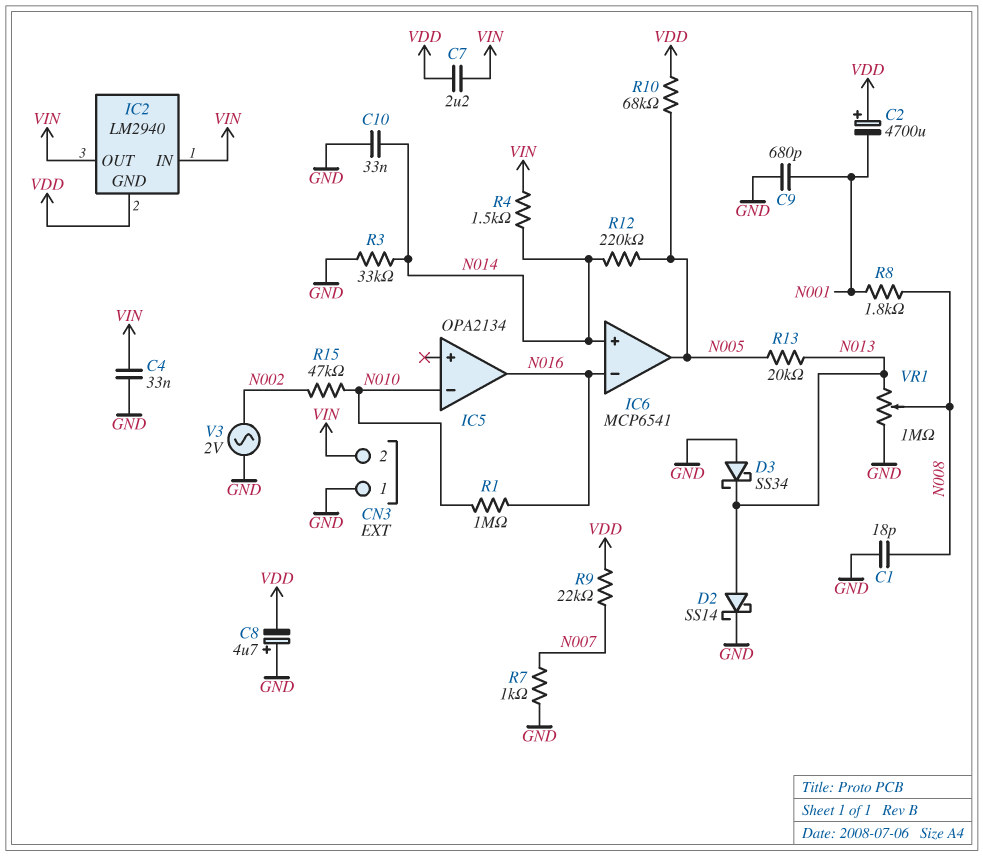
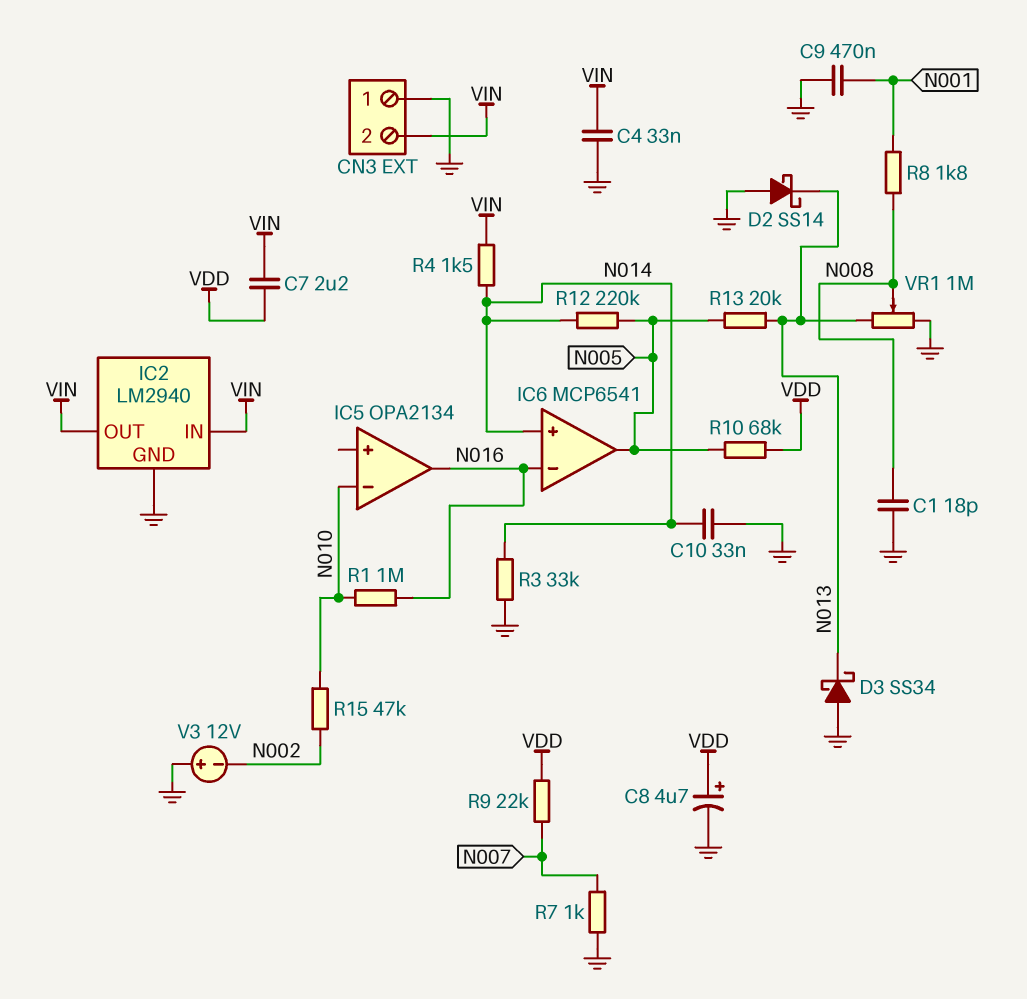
C2: 4700uF (plus VDD, minus N001) -> none
C8: 4.7uF (plus GND, minus VDD) -> 4.7uF (plus VDD, minus GND)
C9: 680pF (GND, N001) -> 470nF (GND, N001)
D2: schottky SS14 (A N013, K GND) -> schottky SS14 (A GND, K N013)
IC2 pin GND: VDD -> GND
V3: AC 2V (GND, N002) -> 12V (plus GND, minus N002)

